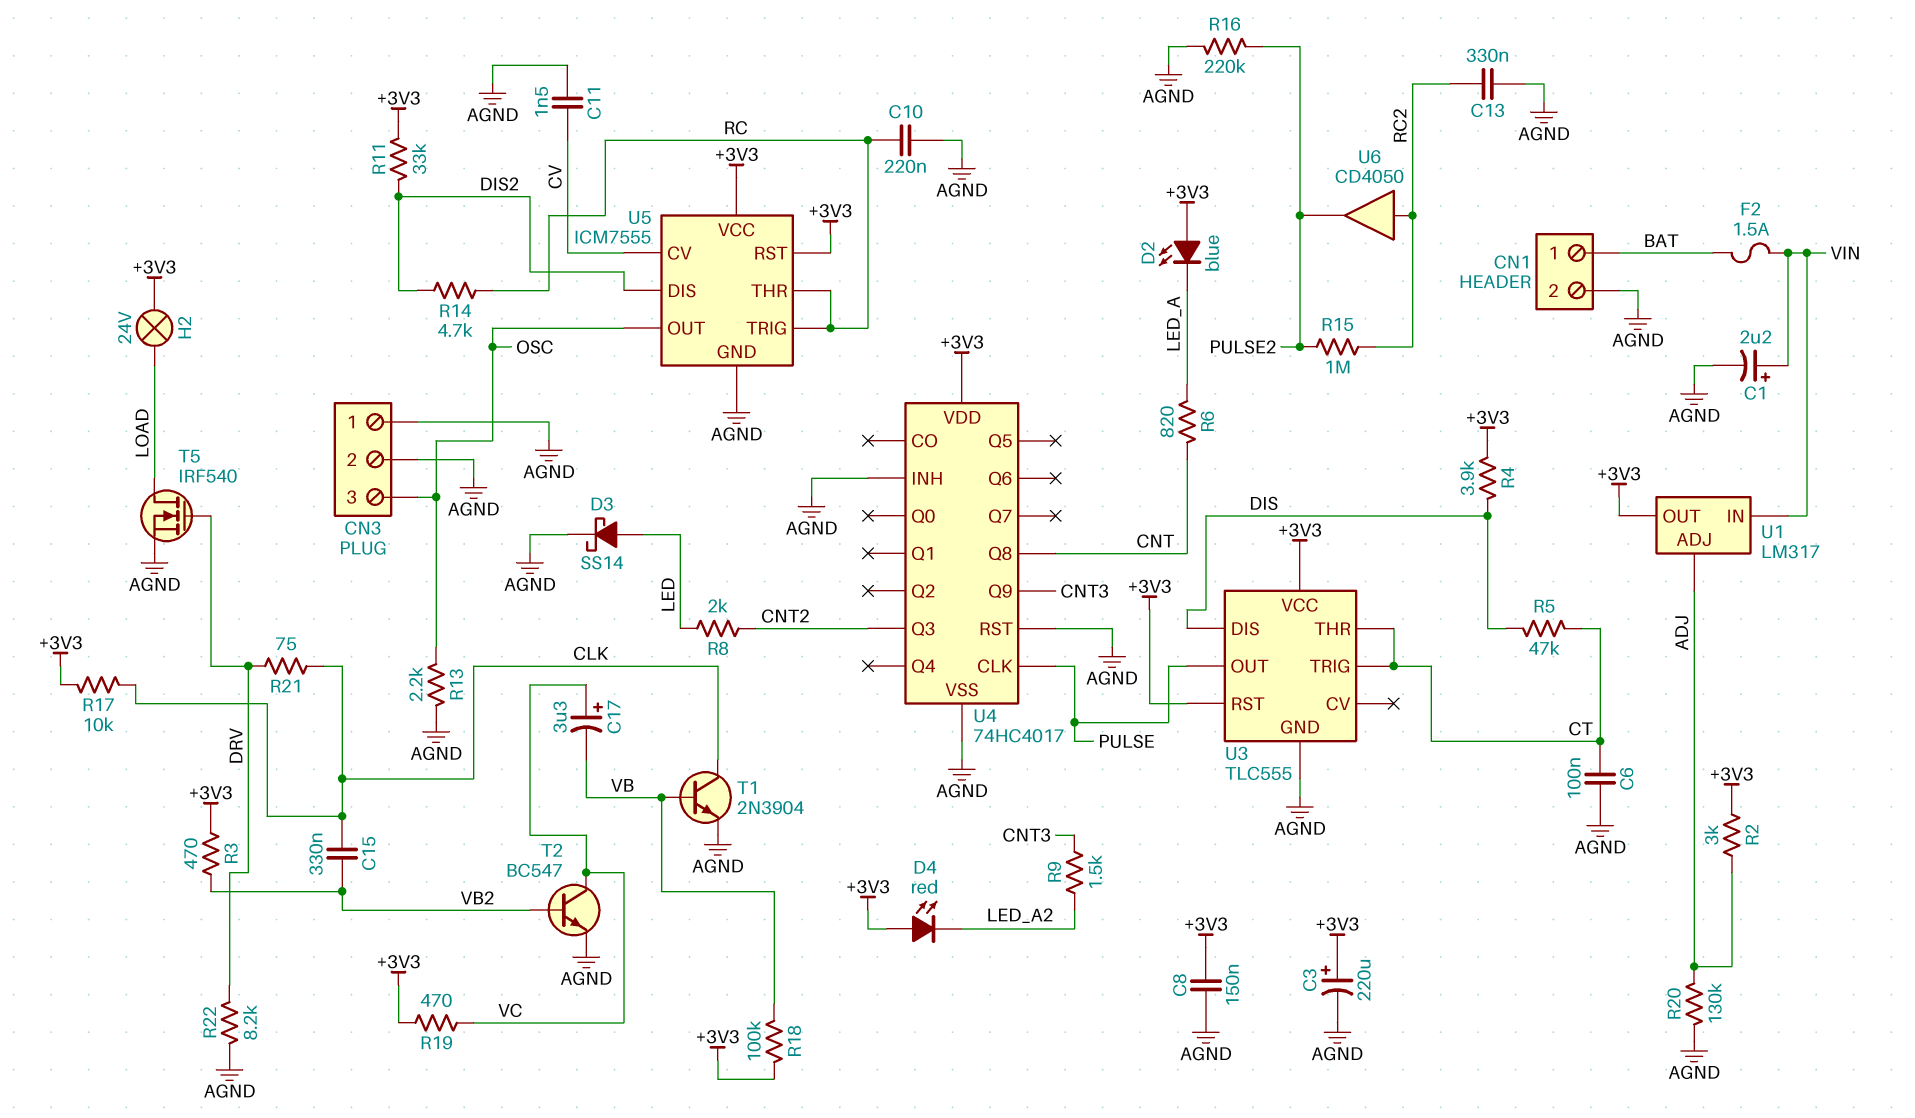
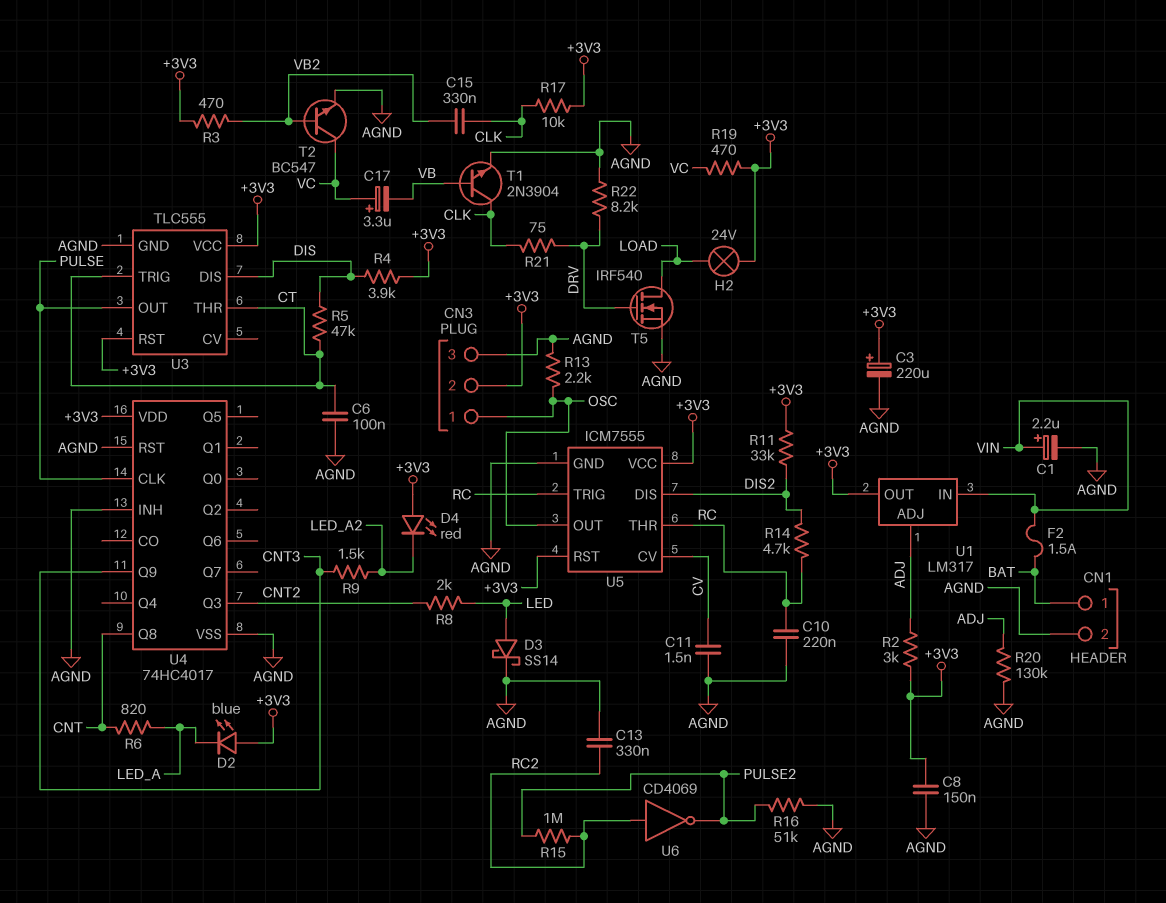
CN3 pin 1: AGND -> OSC
CN3 pin 2: AGND -> +3V3
CN3 pin 3: OSC -> AGND
R16: 220k (AGND, PULSE2) -> 51k (AGND, PULSE2)
R18: 100k (+3V3, VB) -> none
U6: buffer CD4050 (in RC2, out PULSE2) -> NOT CD4069 (in RC2, out PULSE2)

